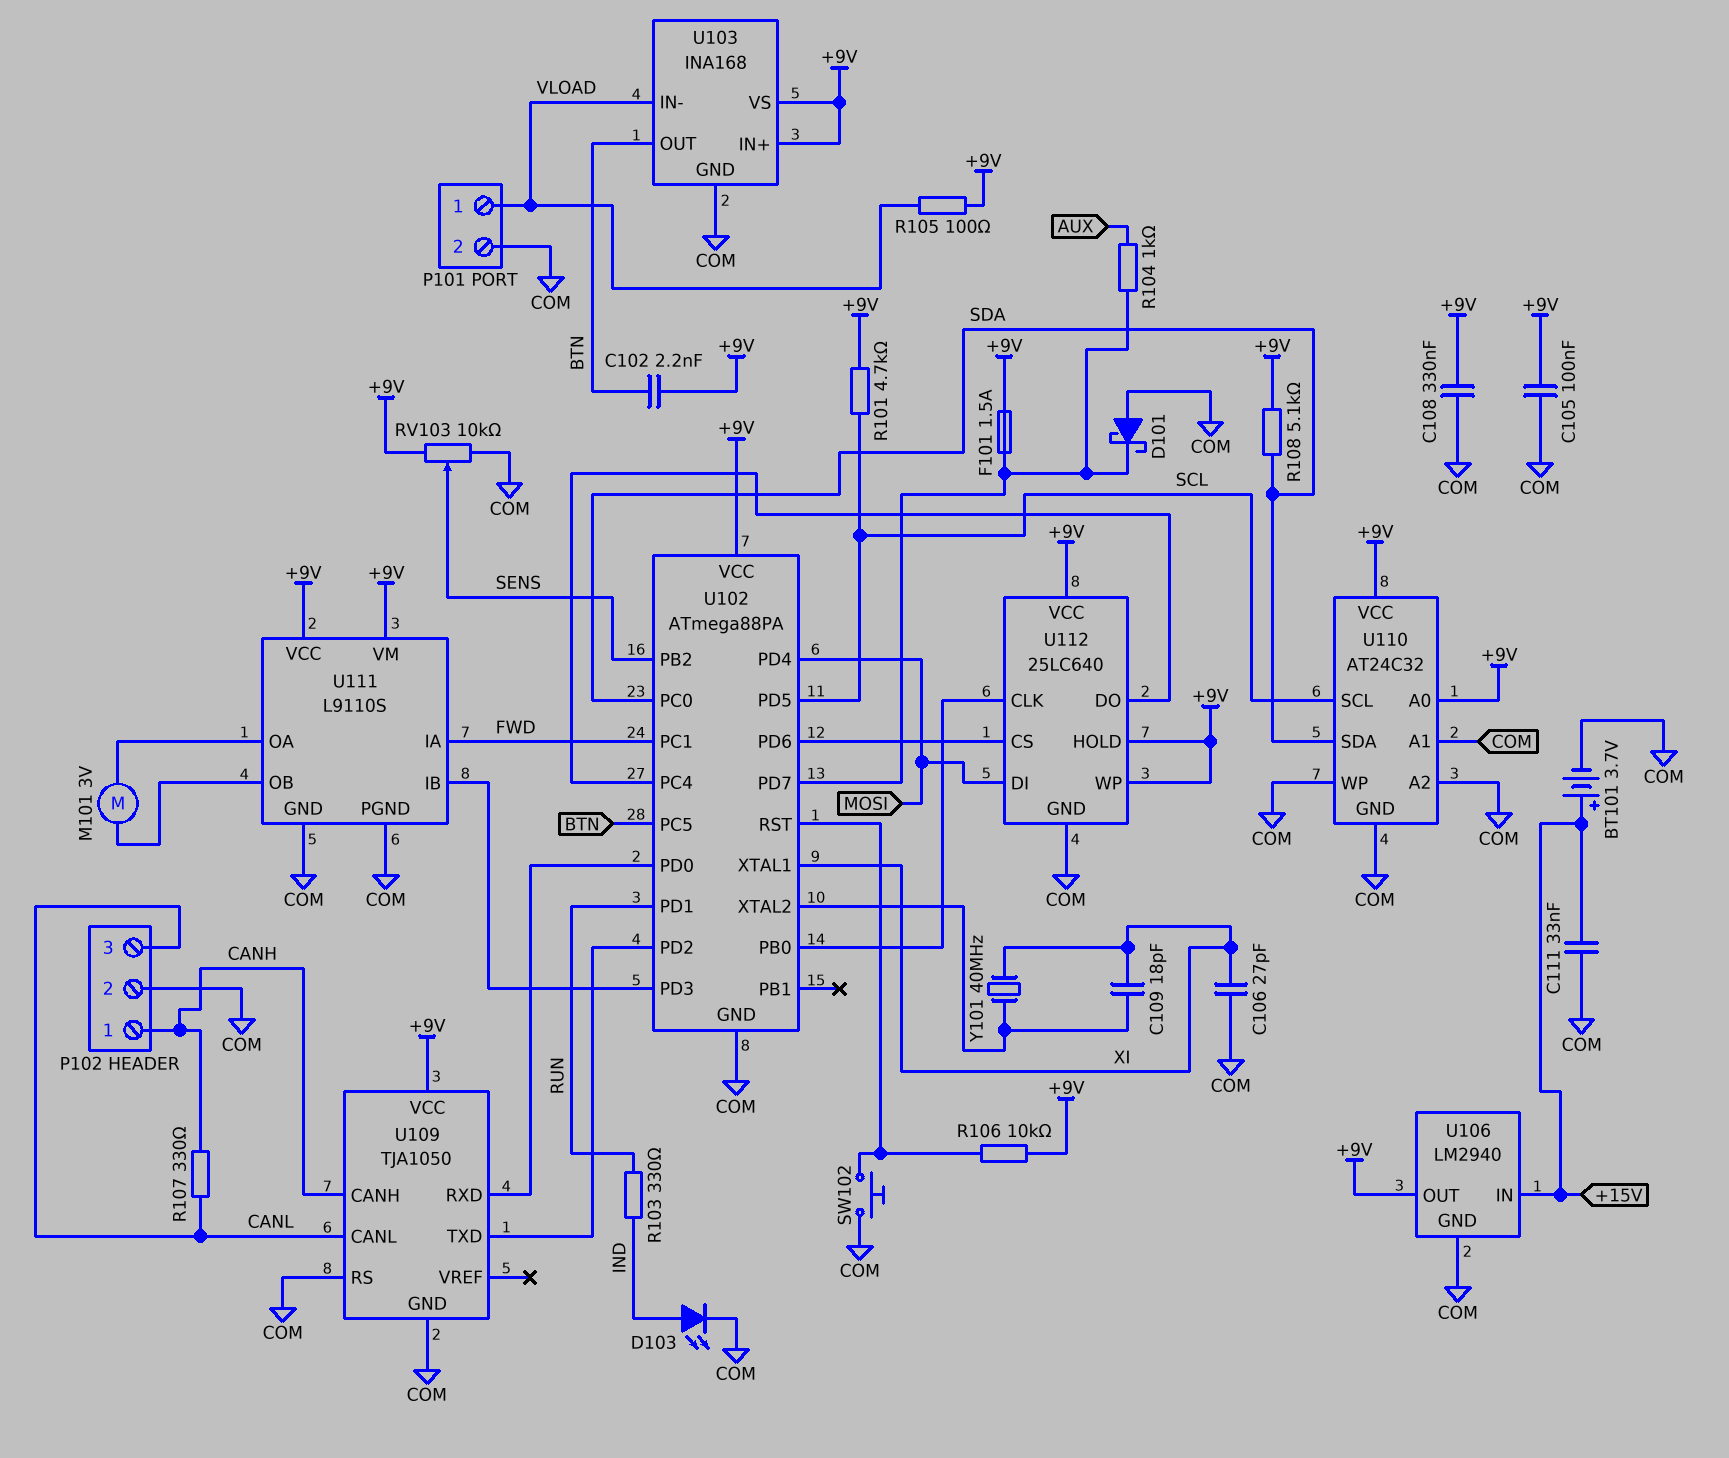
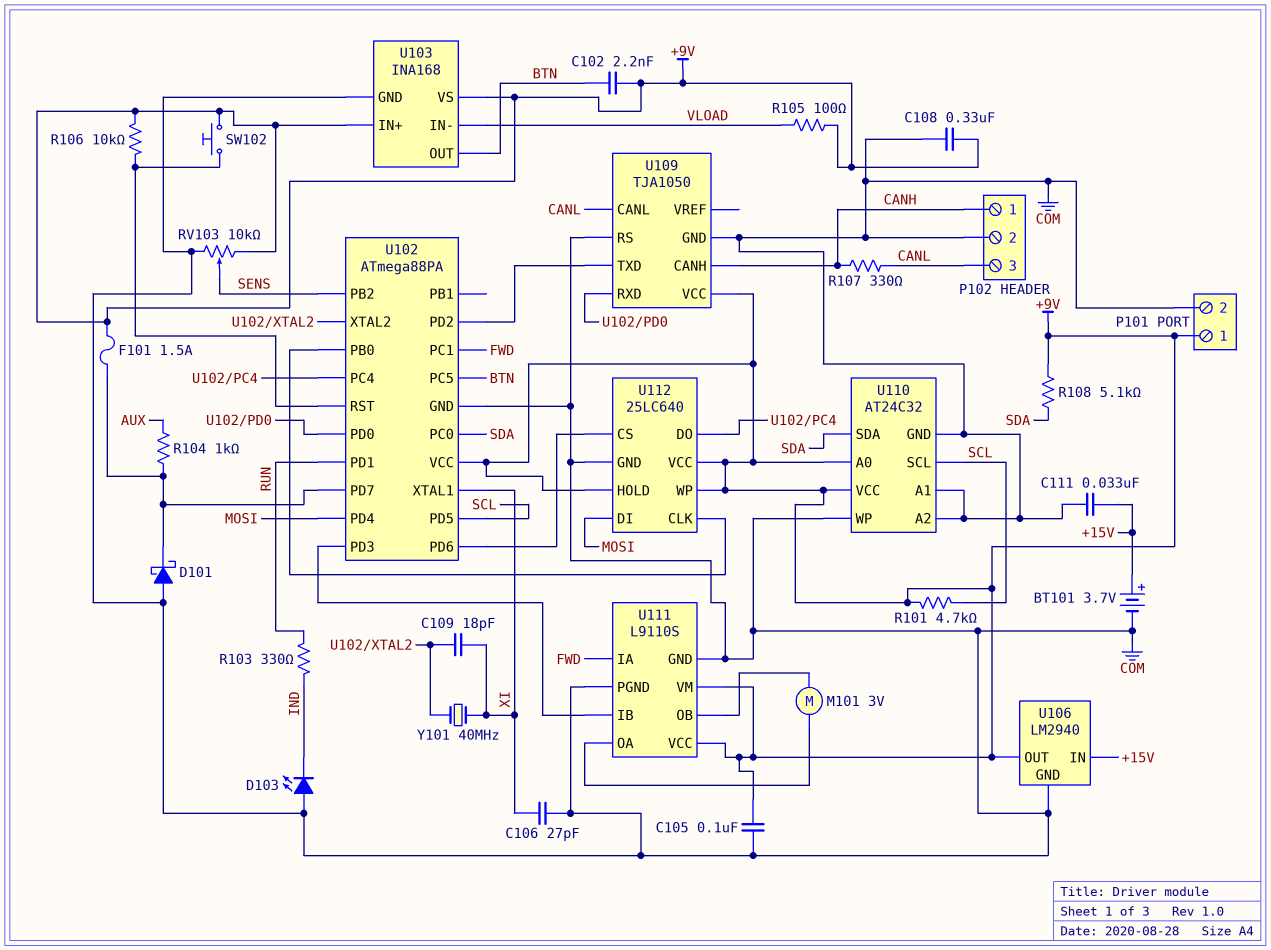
D103: LED (A IND, K COM) -> LED (A COM, K IND)
P101 pin 1: VLOAD -> +9V
SW102: button (COM, U102/RST) -> button (+9V, U102/RST)

